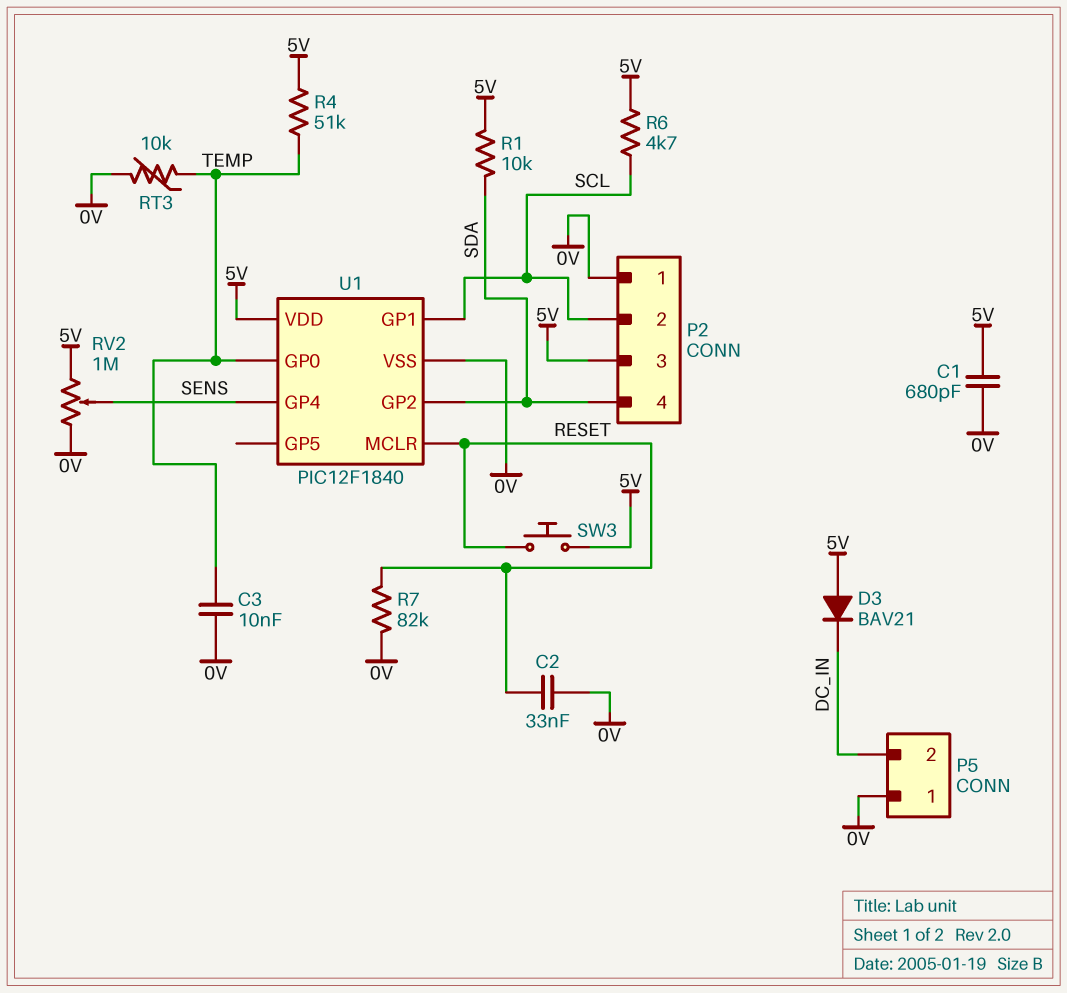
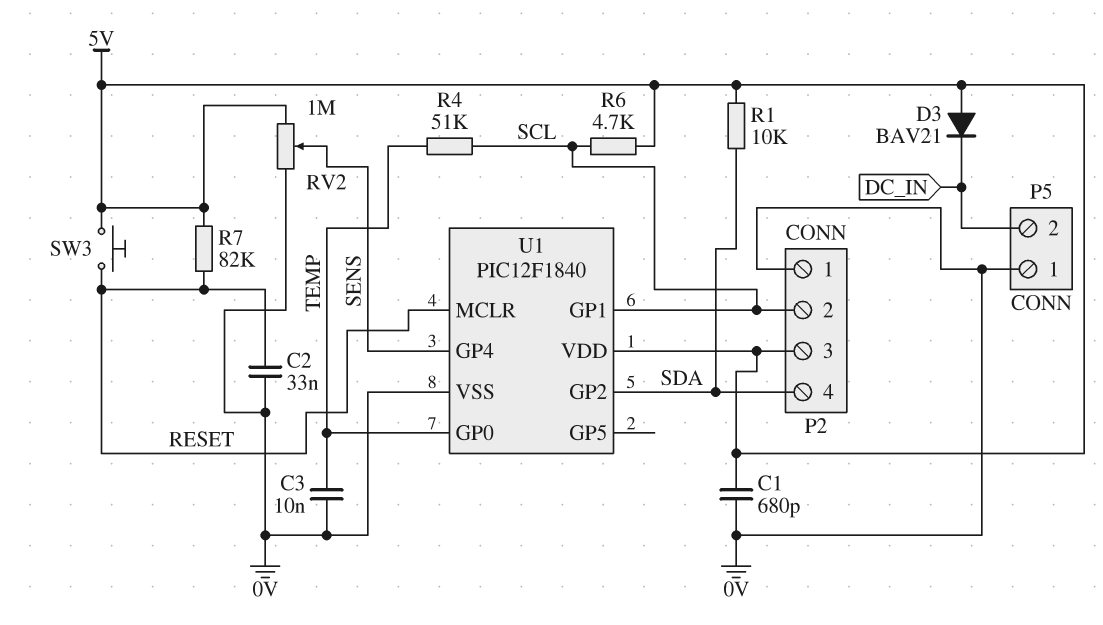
R4: 51k (5V, TEMP) -> 51k (SCL, TEMP)
R7: 82k (0V, RESET) -> 82k (5V, RESET)
RT3: 10k (0V, TEMP) -> none

